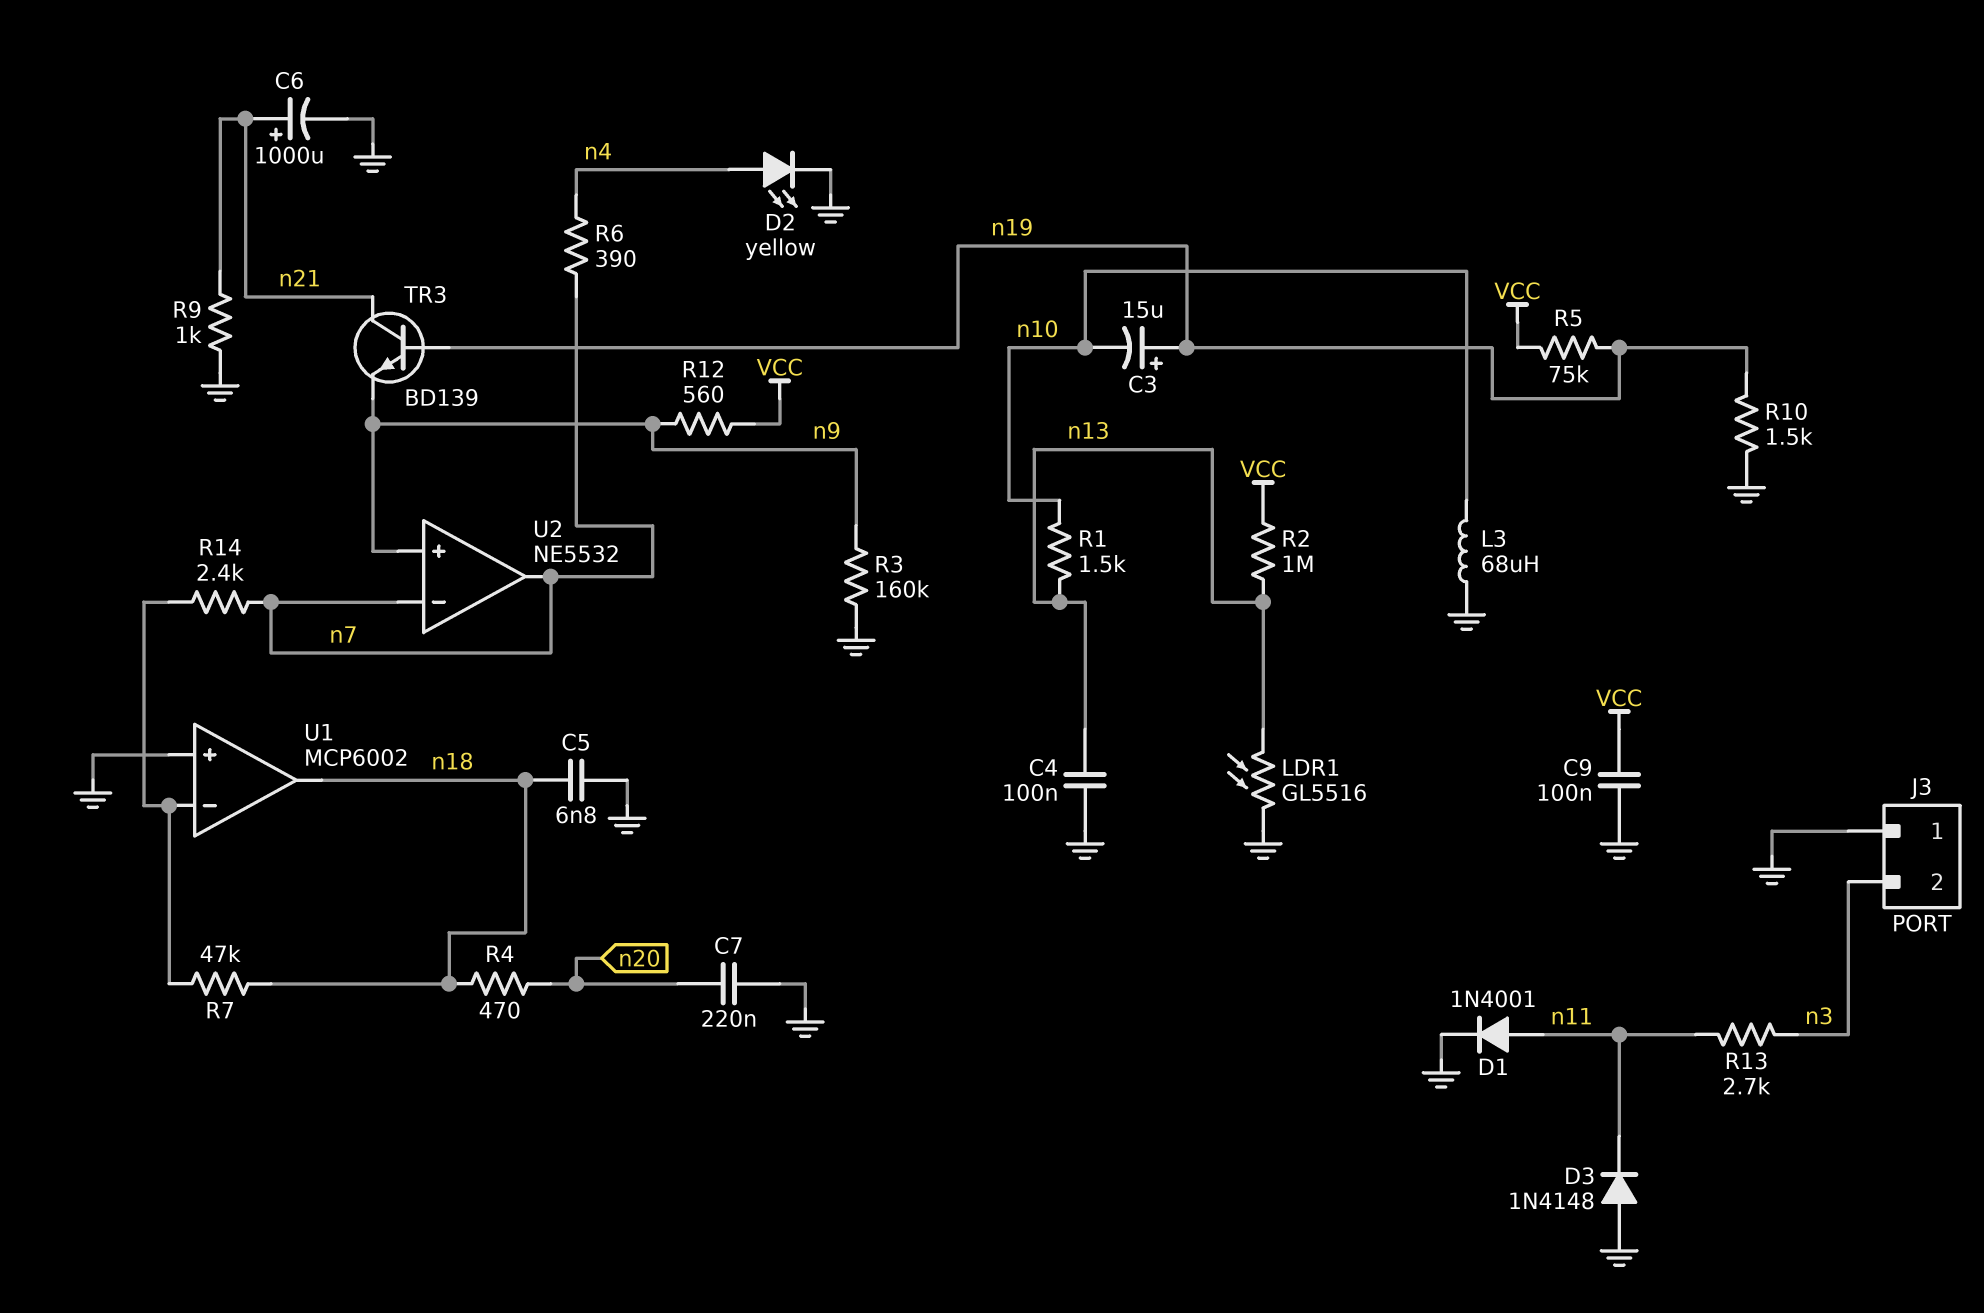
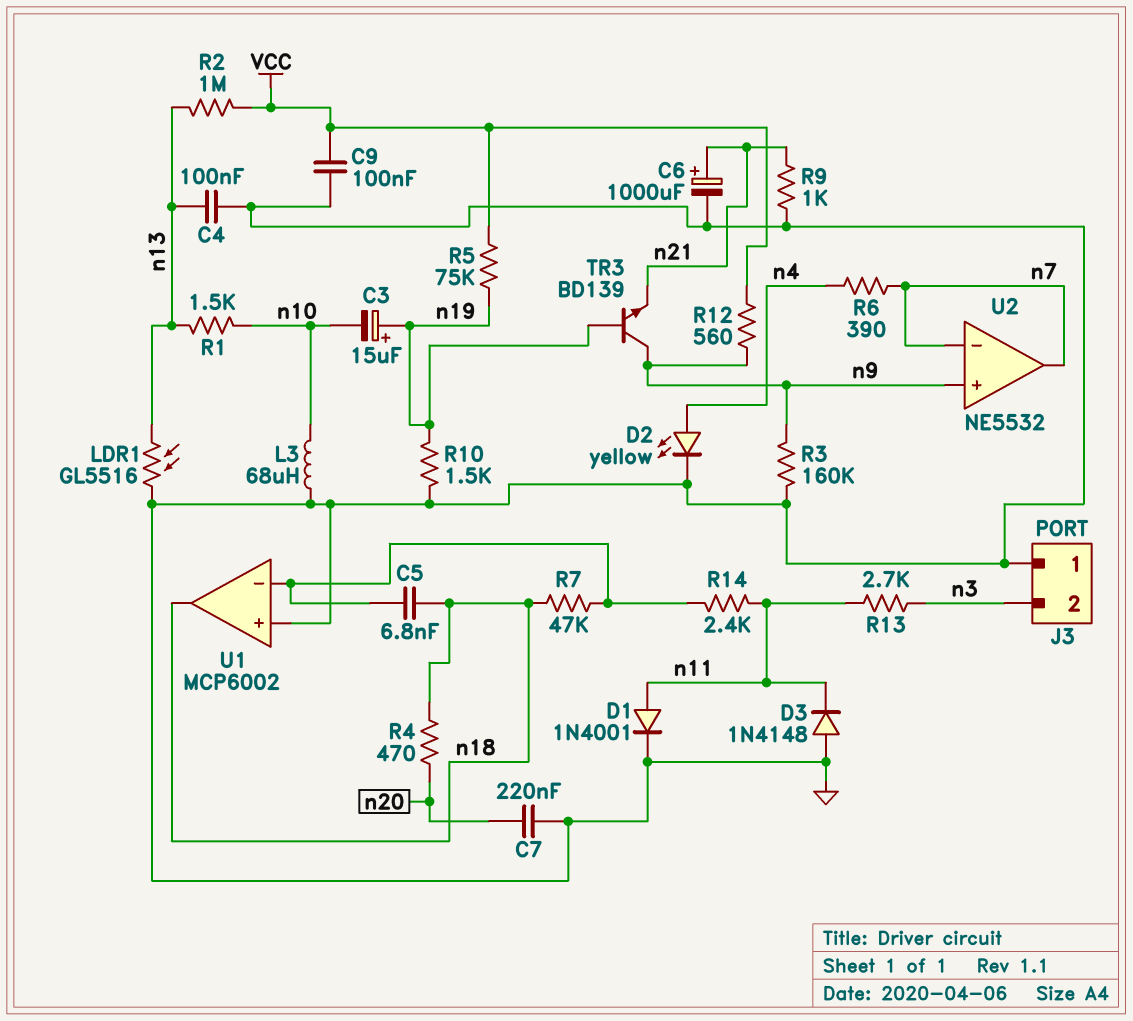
C5: 6.8nF (GND, n18) -> 6.8nF (U1/in-, n18)
R14: 2.4k (U1/in-, n7) -> 2.4k (U1/in-, n11)
TR3: NPN BD139 (B n19, C n21, E n9) -> NPN BD139 (B n19, C n9, E n21)

